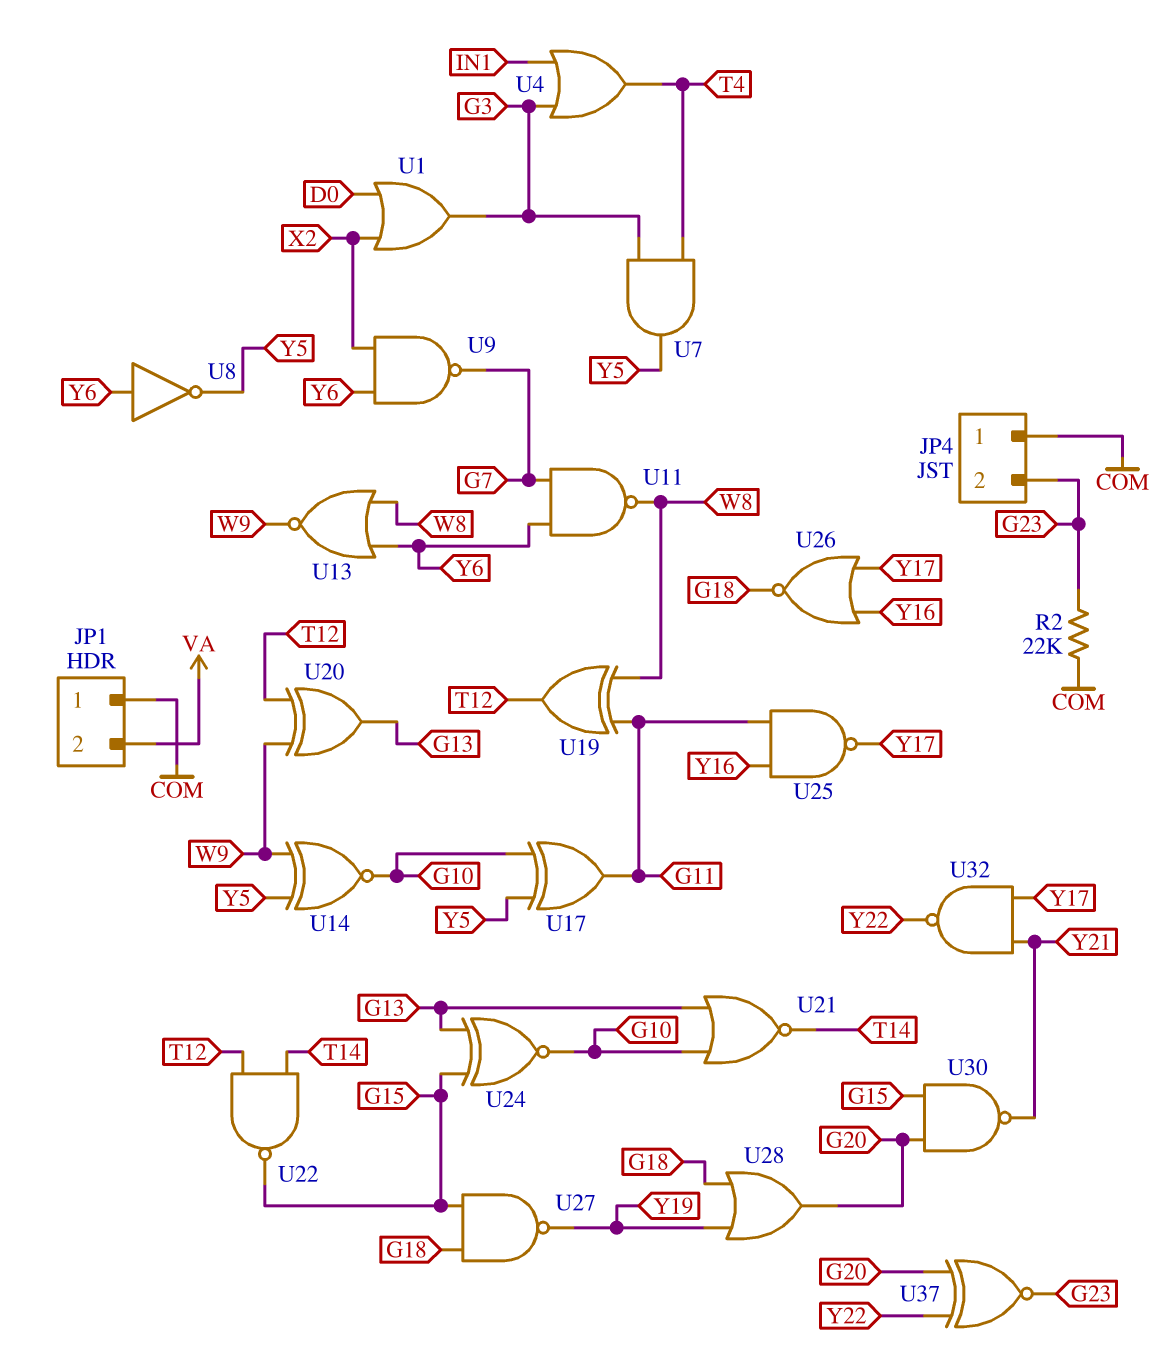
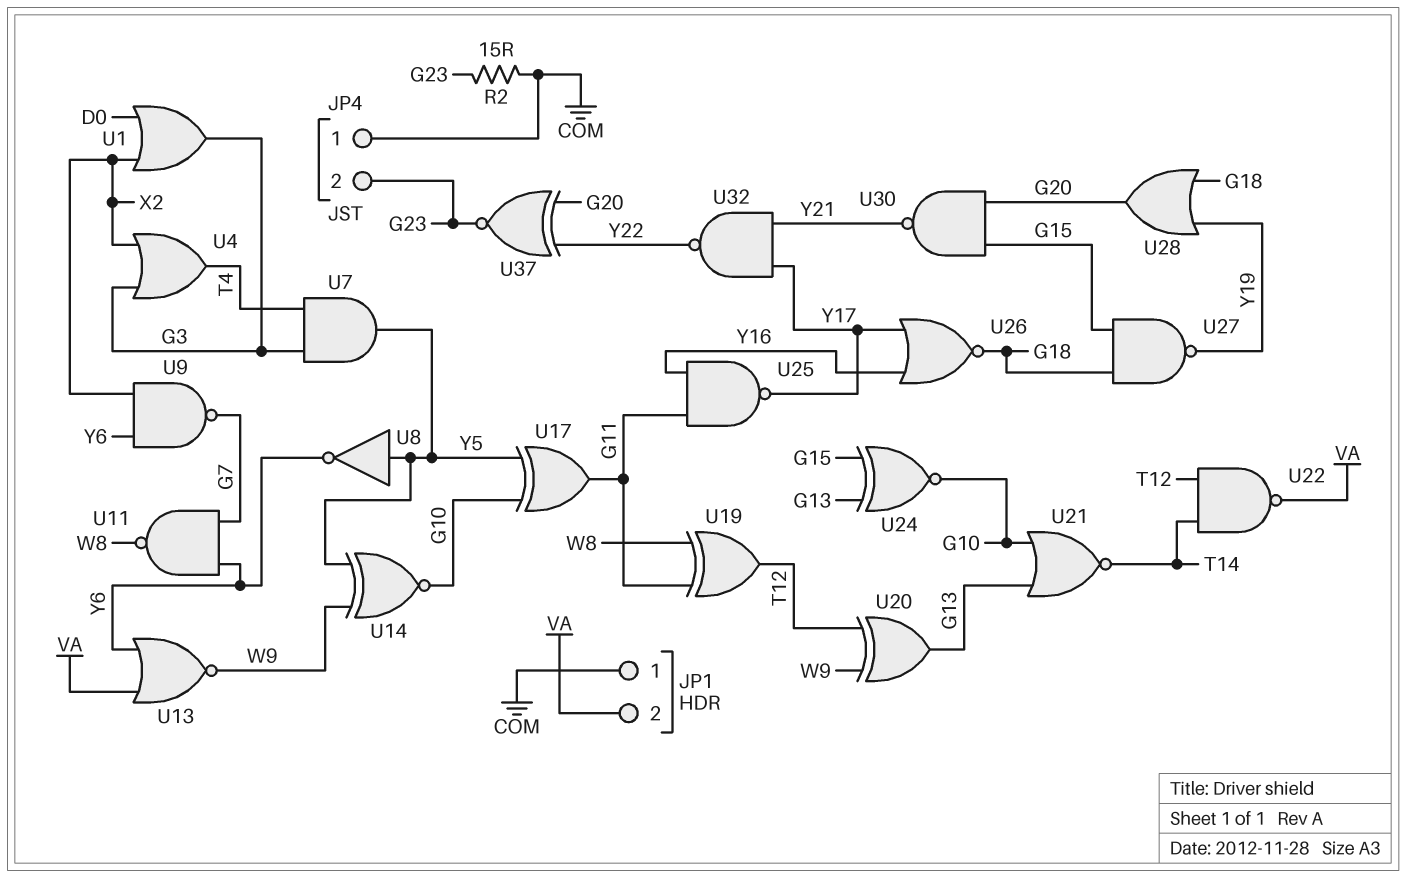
R2: 22k (COM, G23) -> 15 (COM, G23)
U4: OR (in G3, in IN1, out T4) -> OR (in G3, in X2, out T4)
U8: NOT (in Y6, out Y5) -> NOT (in Y5, out Y6)
U13: NOR (in W8, in Y6, out W9) -> NOR (in VA, in Y6, out W9)
U22: NAND (in T12, in T14, out G15) -> NAND (in T12, in T14, out VA)

